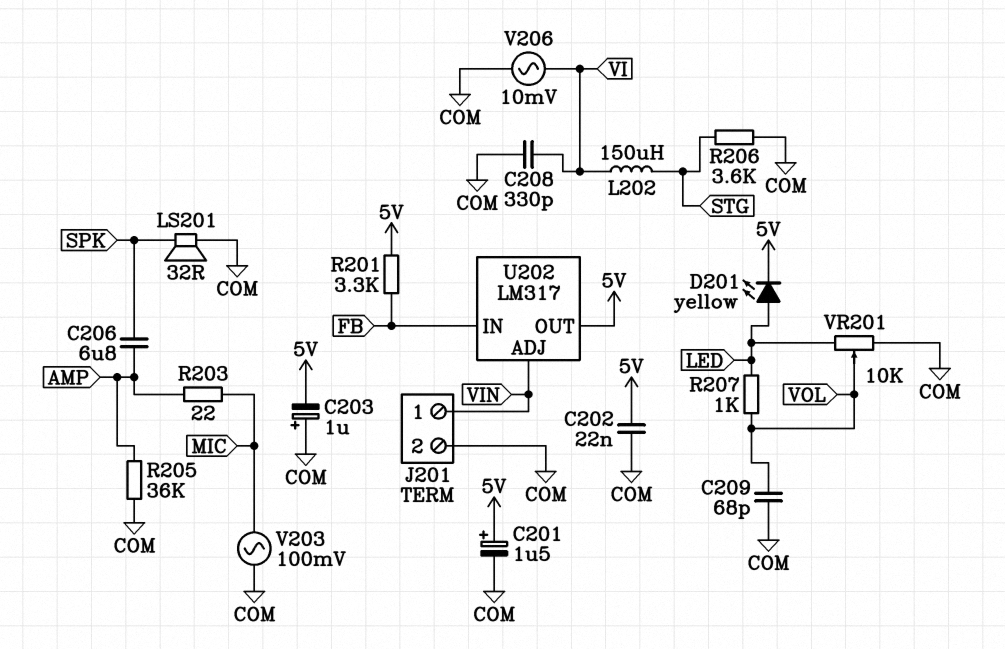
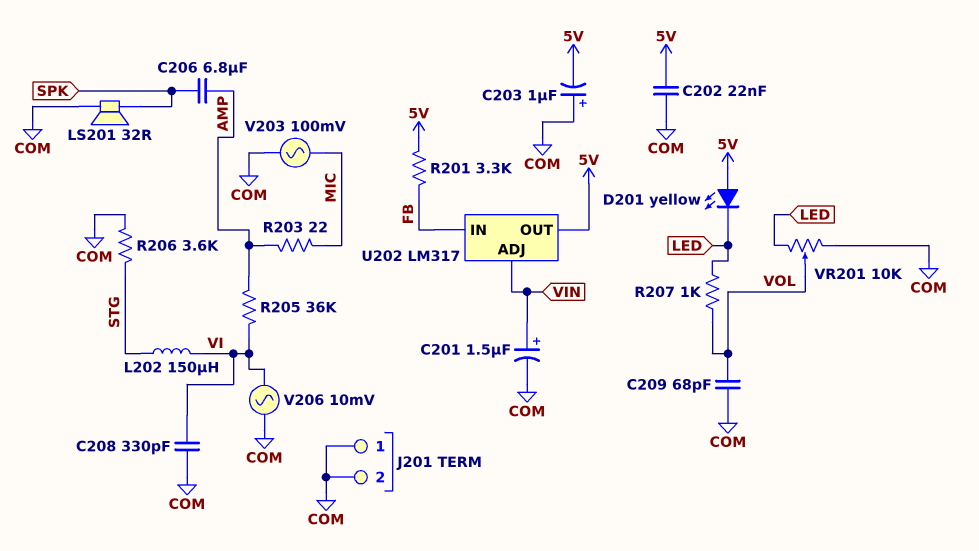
C201: 1.5uF (plus 5V, minus COM) -> 1.5uF (plus VIN, minus COM)
D201: LED yellow (A LED, K 5V) -> LED yellow (A 5V, K LED)
J201 pin 1: VIN -> COM
R205: 36k (AMP, COM) -> 36k (AMP, VI)

